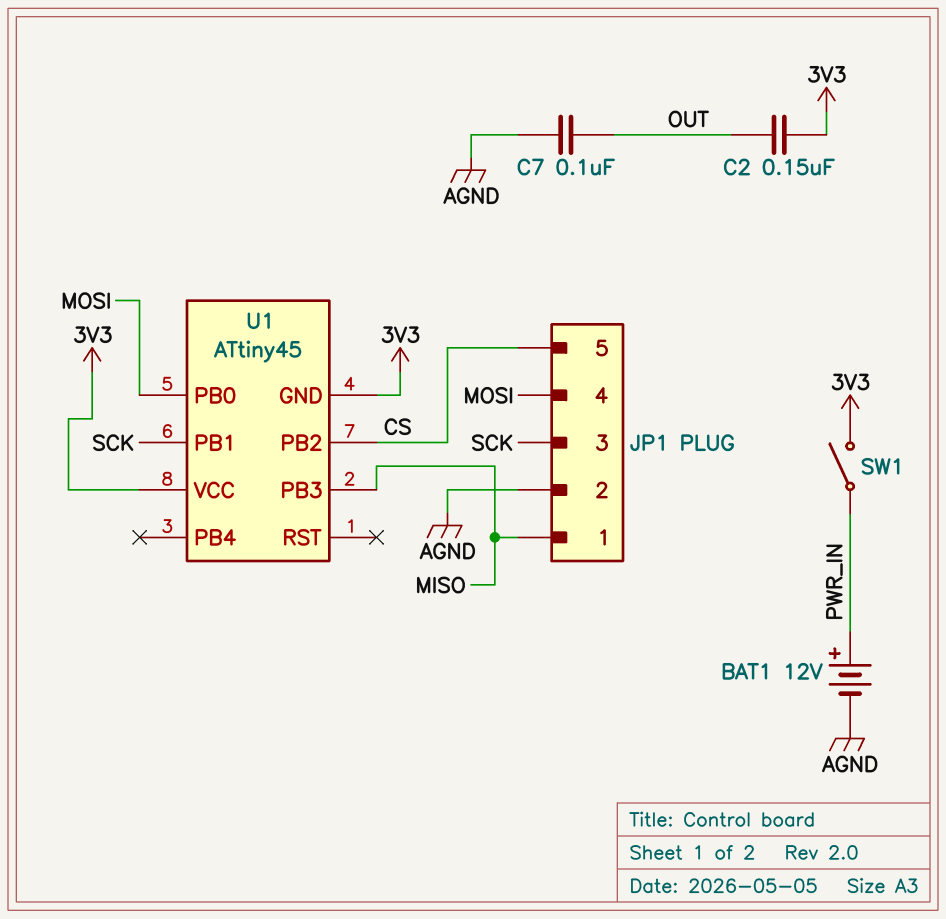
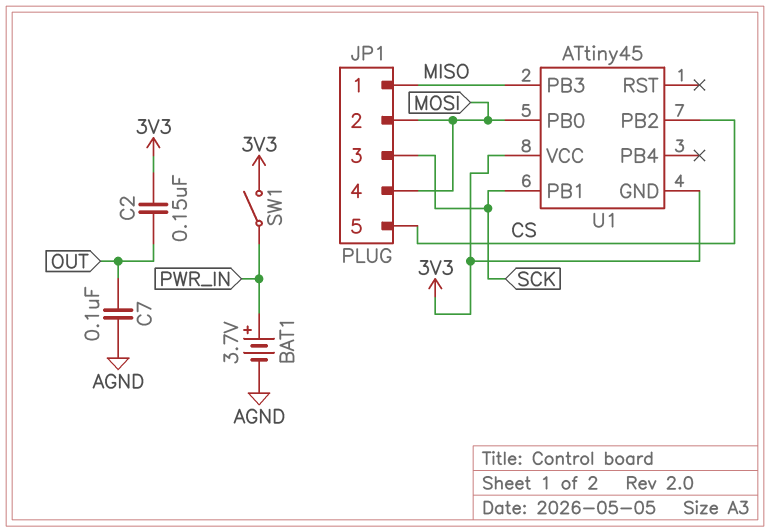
BAT1: 12V (plus PWR_IN, minus AGND) -> 3.7V (plus PWR_IN, minus AGND)
JP1 pin 2: AGND -> MOSI

